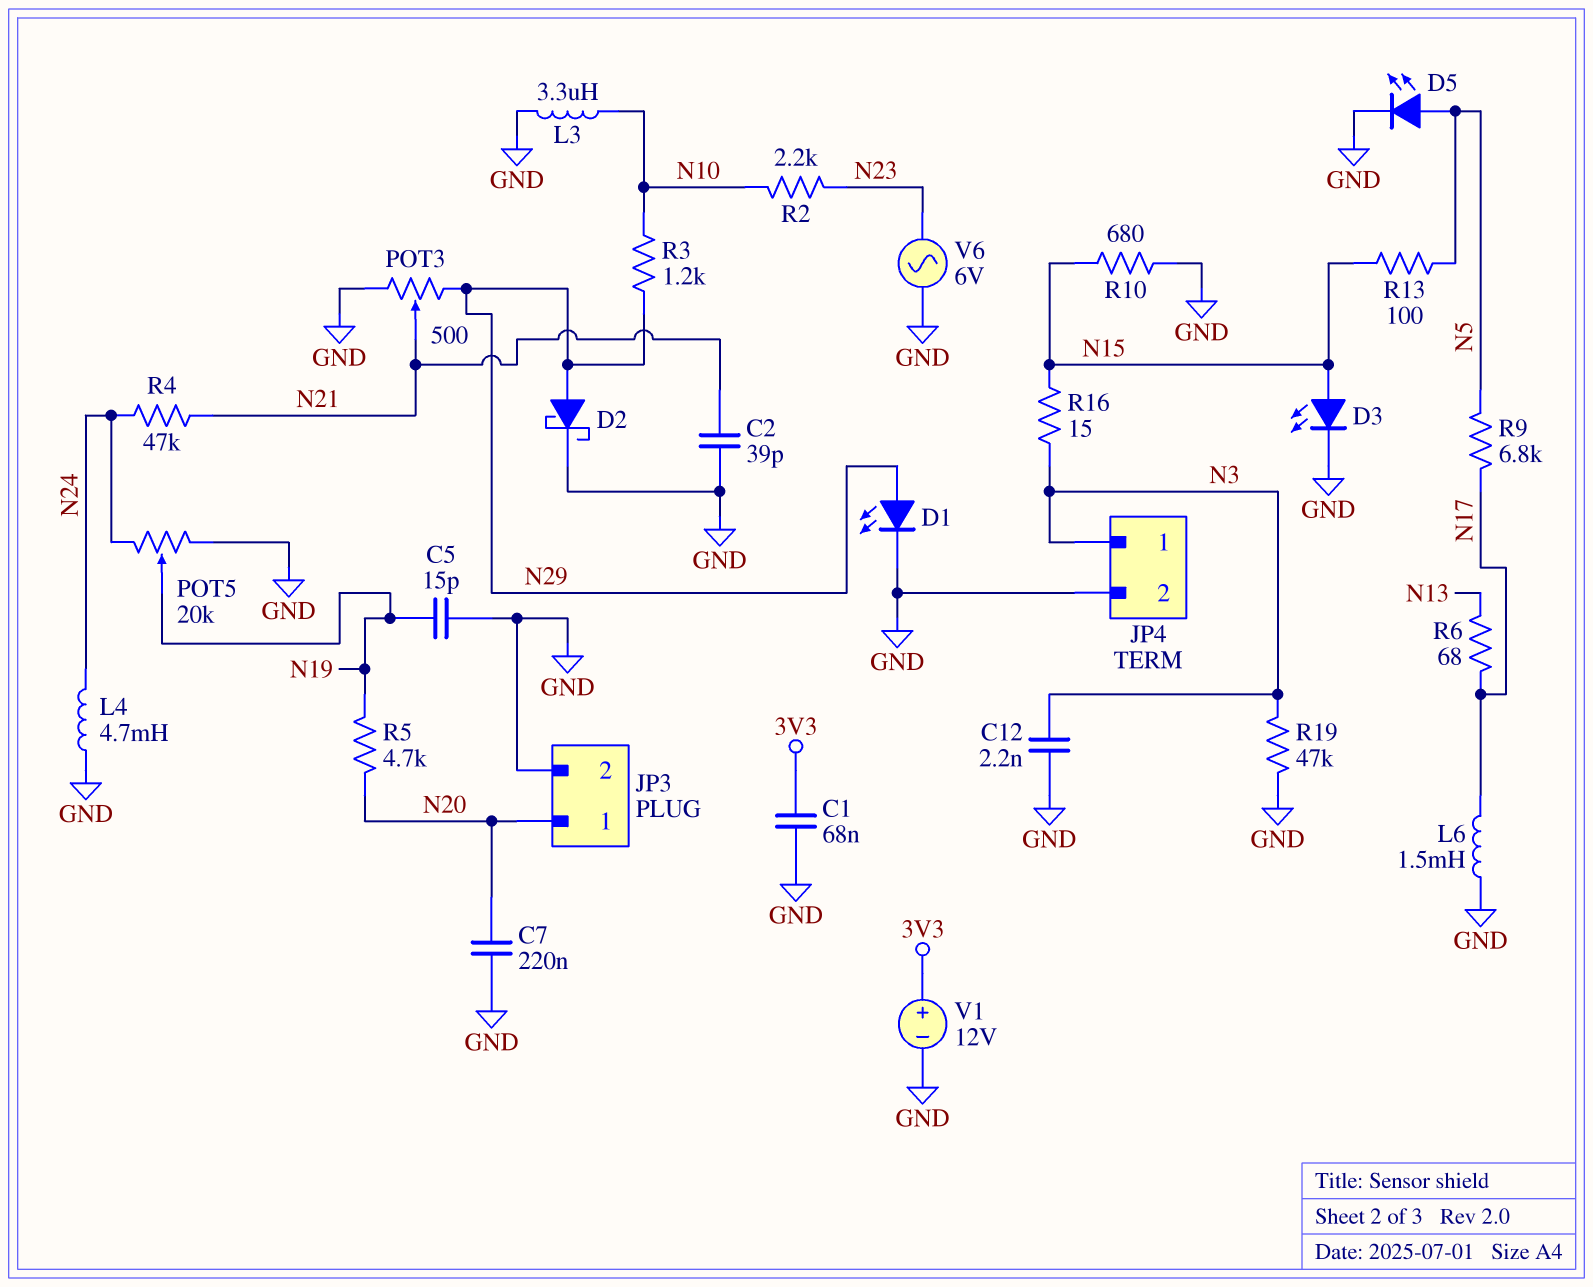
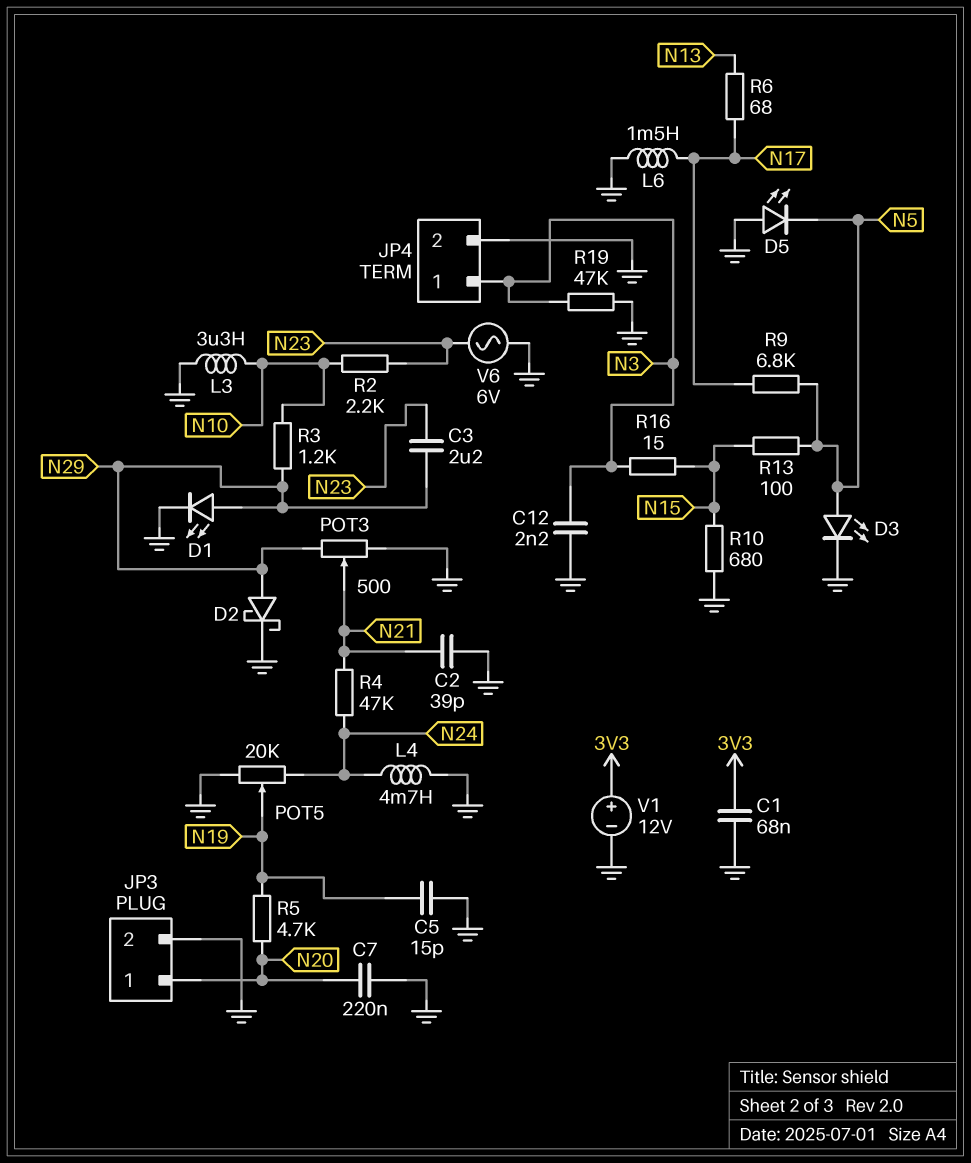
C3: none -> 2.2uF (N23, N29)
D3: LED (A N15, K GND) -> LED (A N5, K GND)
D5: LED (A N5, K GND) -> LED (A GND, K N5)

